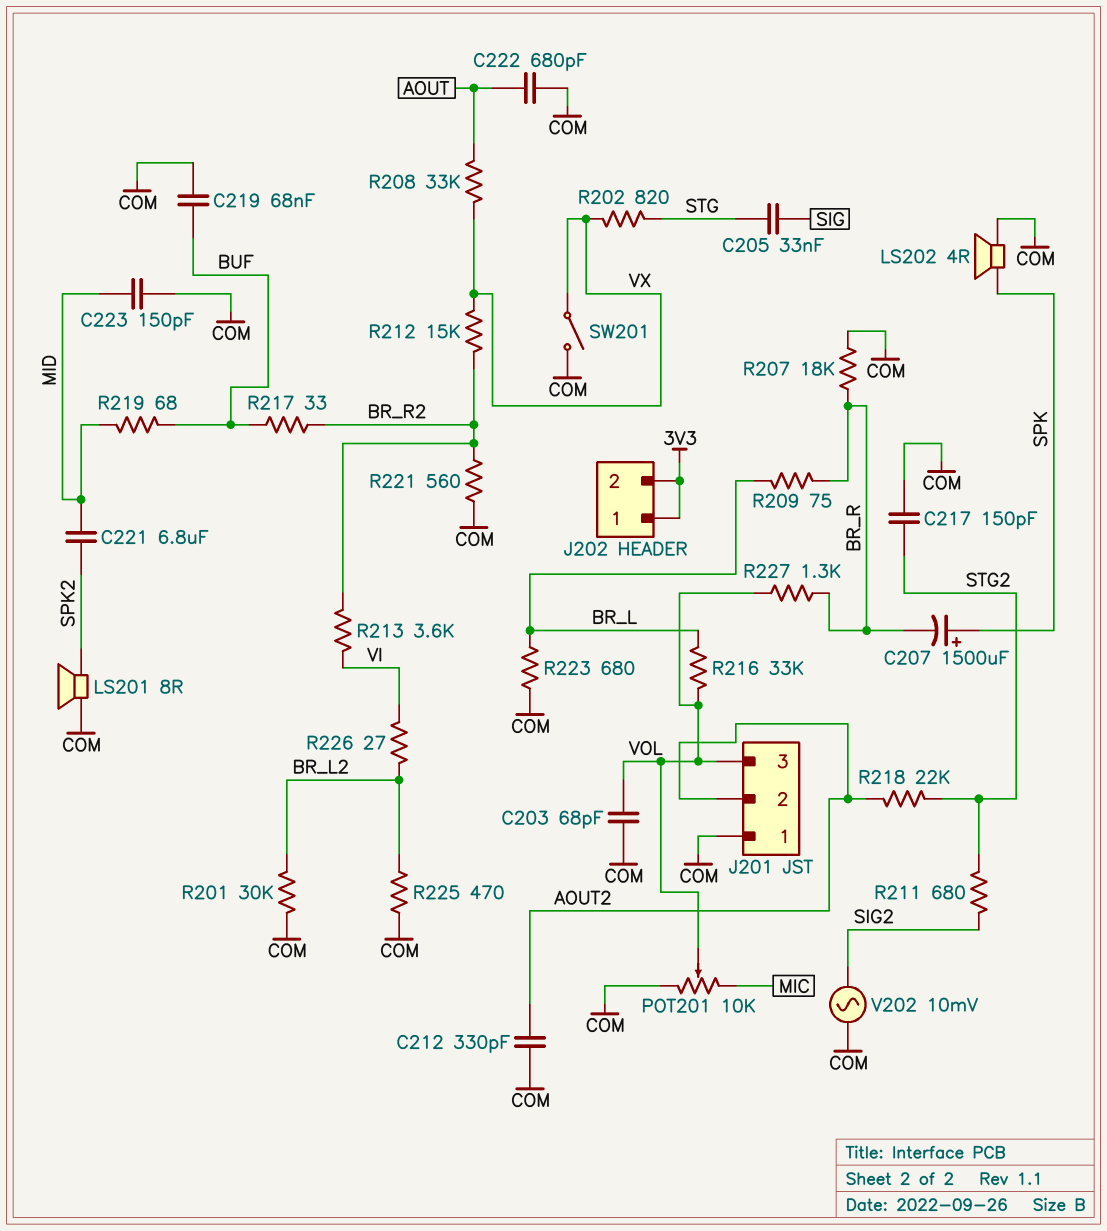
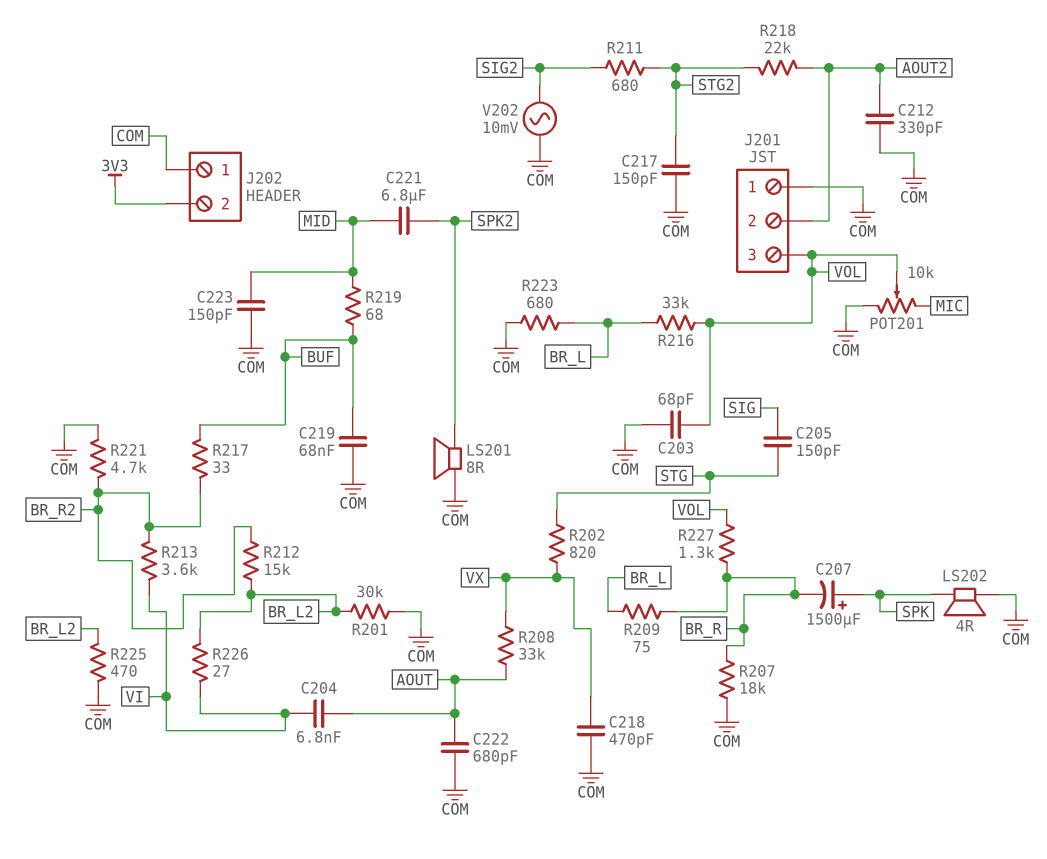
C204: none -> 6.8nF (AOUT, VI)
C205: 33nF (SIG, STG) -> 150pF (SIG, STG)
C218: none -> 470pF (COM, VX)
J202 pin 1: 3V3 -> COM
R212: 15k (BR_R2, VX) -> 15k (BR_L2, BR_R2)
R221: 560 (BR_R2, COM) -> 4.7k (BR_R2, COM)
SW201: switch (COM, VX) -> none

